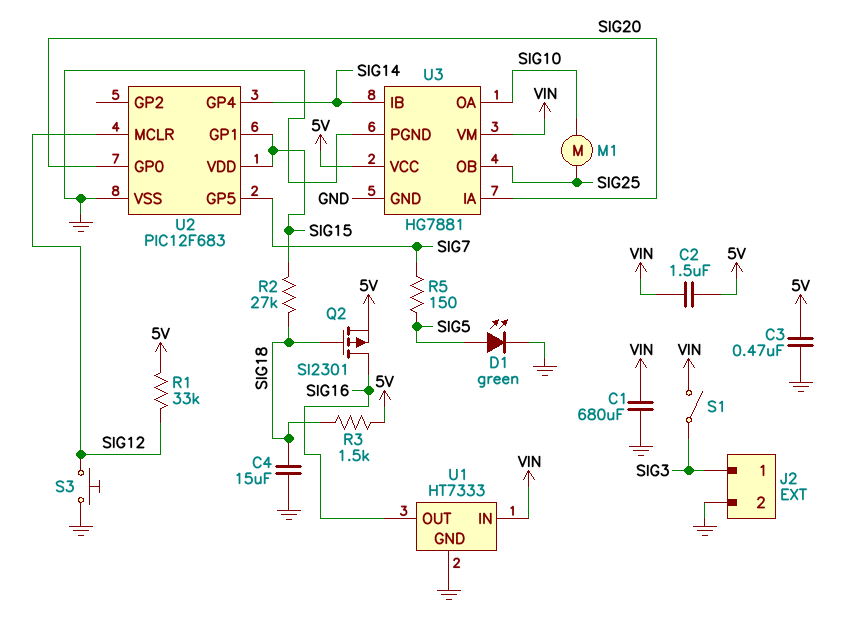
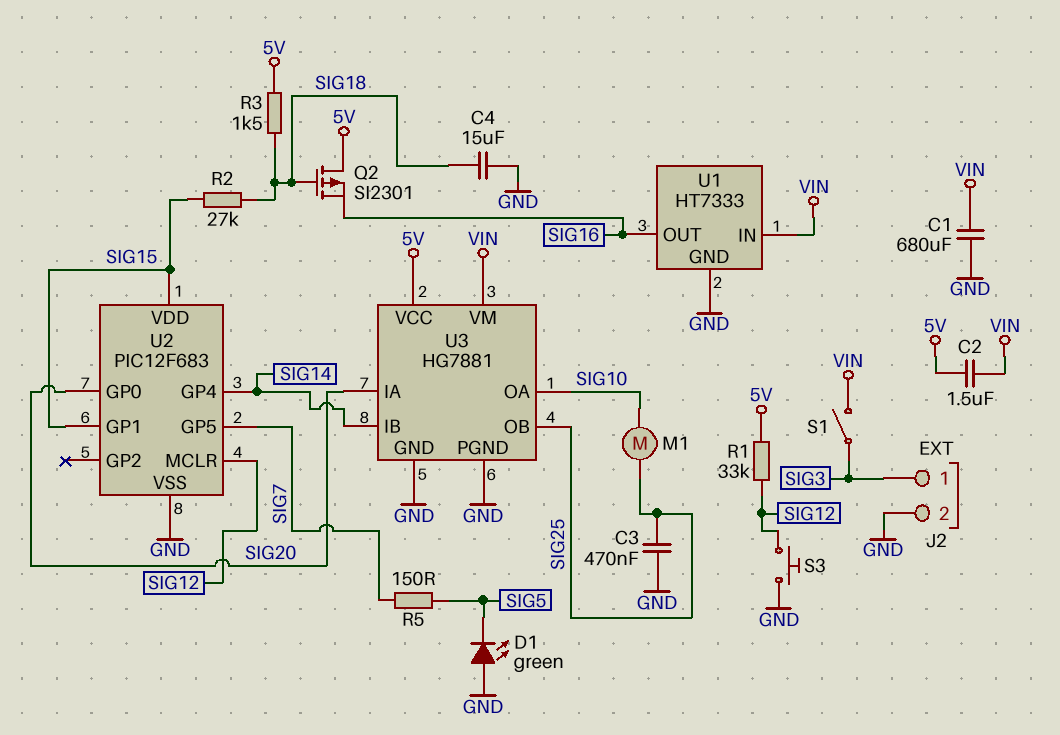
C3: 470nF (5V, GND) -> 470nF (GND, SIG25)
D1: LED green (A SIG5, K GND) -> LED green (A GND, K SIG5)
Q2: PMOS SI2301 (G SIG18, D SIG16, S 5V) -> PMOS SI2301 (G SIG18, D 5V, S SIG16)

